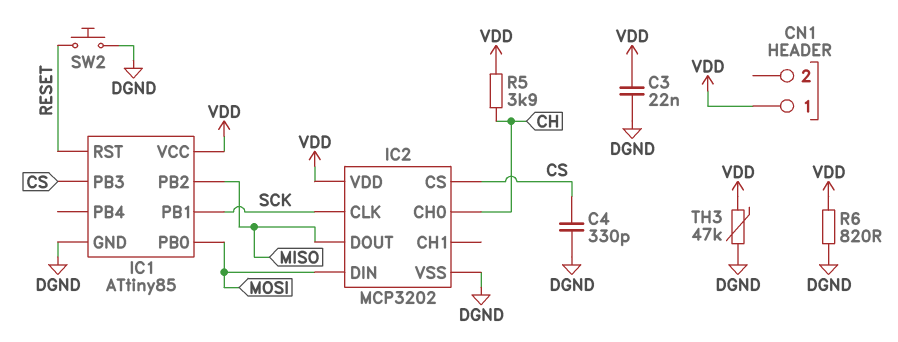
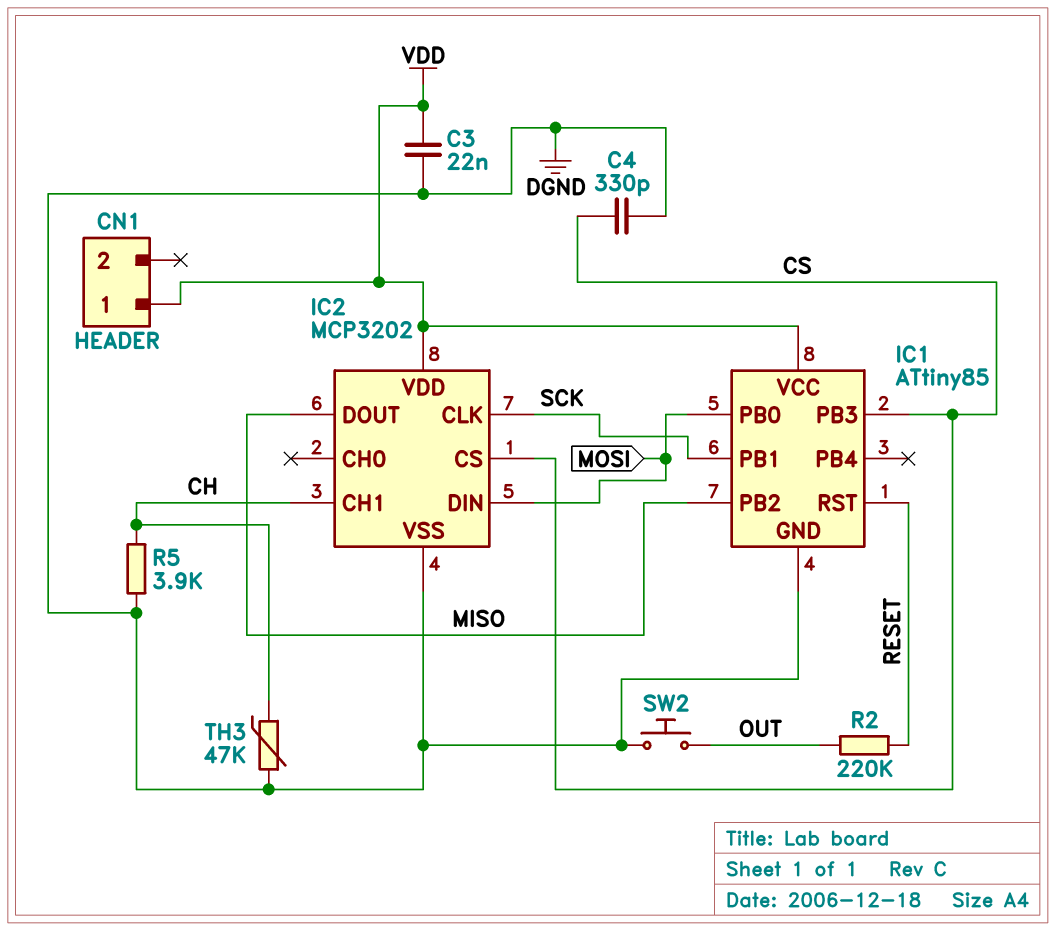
IC2 pin CH0: CH -> none
IC2 pin CH1: none -> CH
R2: none -> 220k (OUT, RESET)
R5: 3.9k (CH, VDD) -> 3.9k (CH, DGND)
R6: 820 (DGND, VDD) -> none
SW2: button (DGND, RESET) -> button (DGND, OUT)
TH3: 47k (DGND, VDD) -> 47k (CH, DGND)

